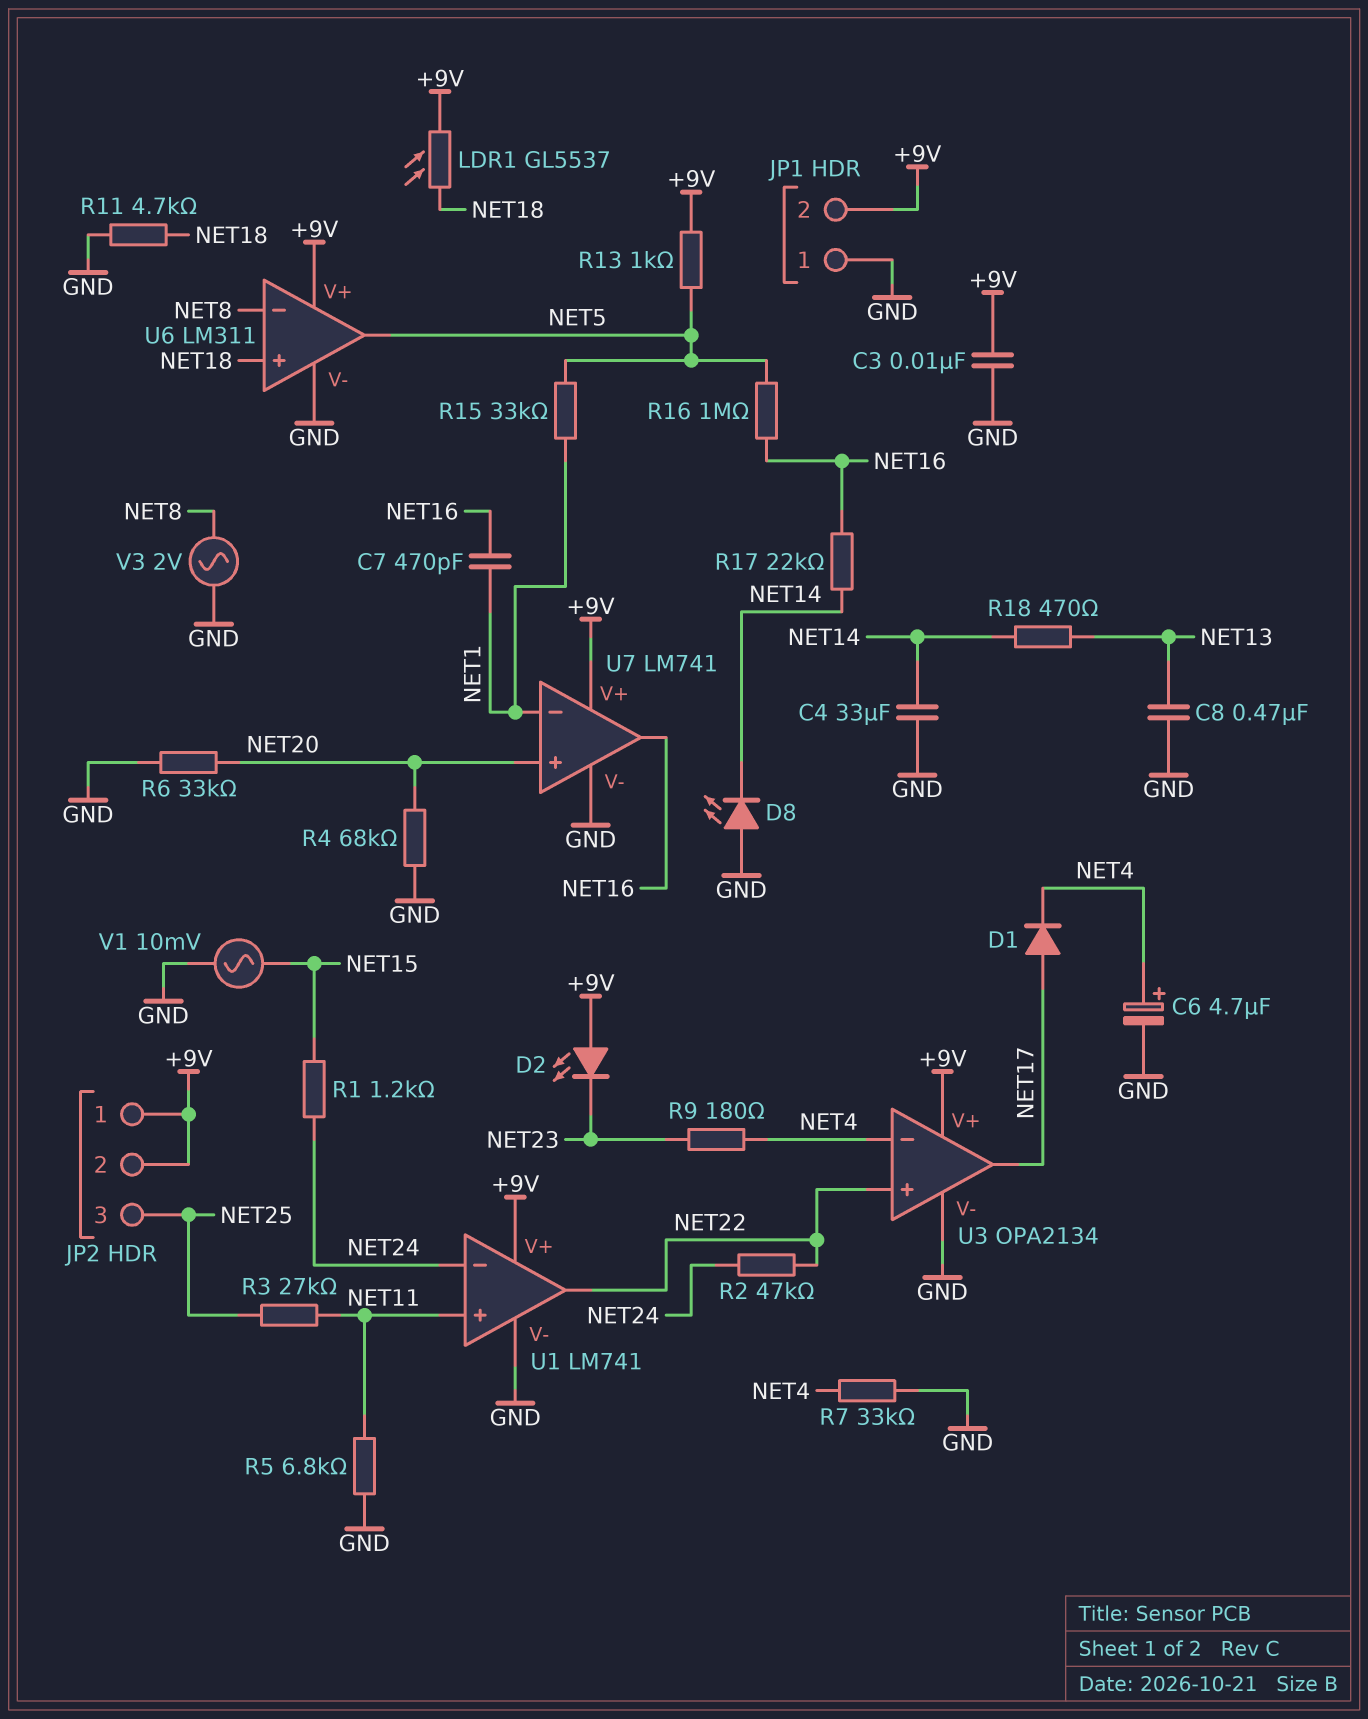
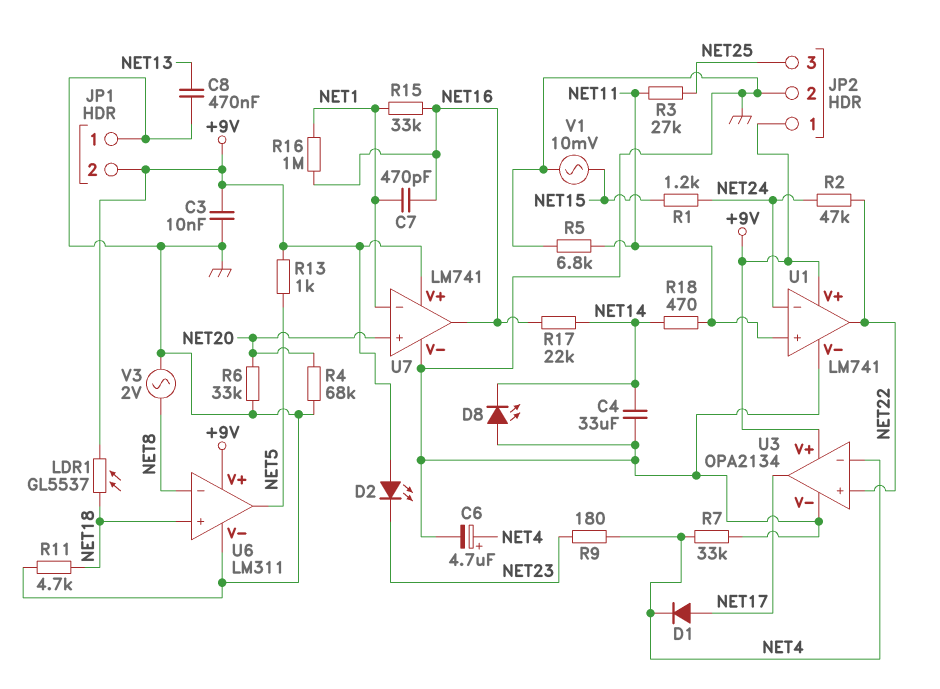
JP2 pin 2: +9V -> GND
R15: 33k (NET1, NET5) -> 33k (NET1, NET16)
R16: 1M (NET5, NET16) -> 1M (NET1, NET16)
R18: 470 (NET13, NET14) -> 470 (NET11, NET14)

